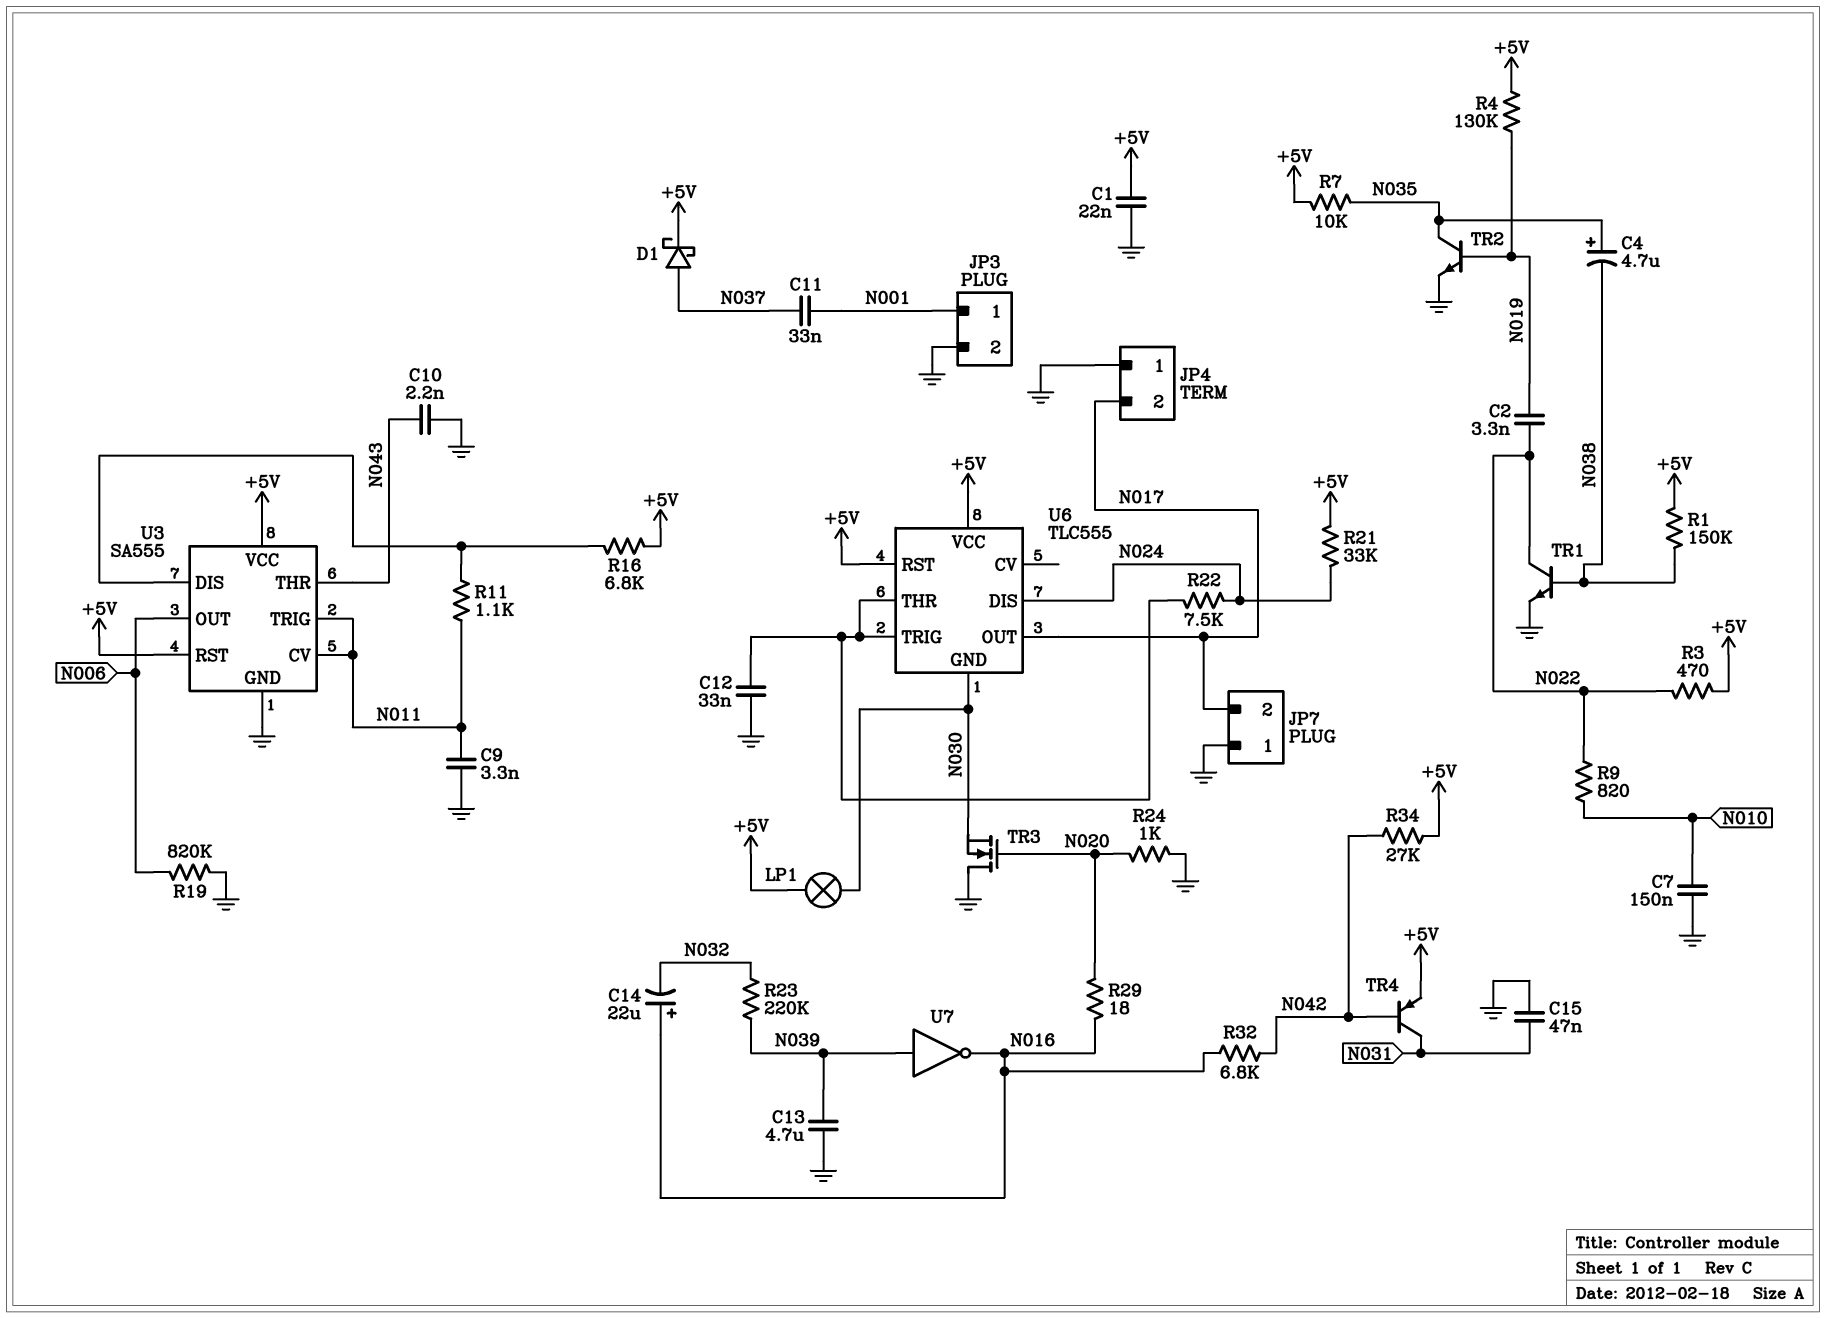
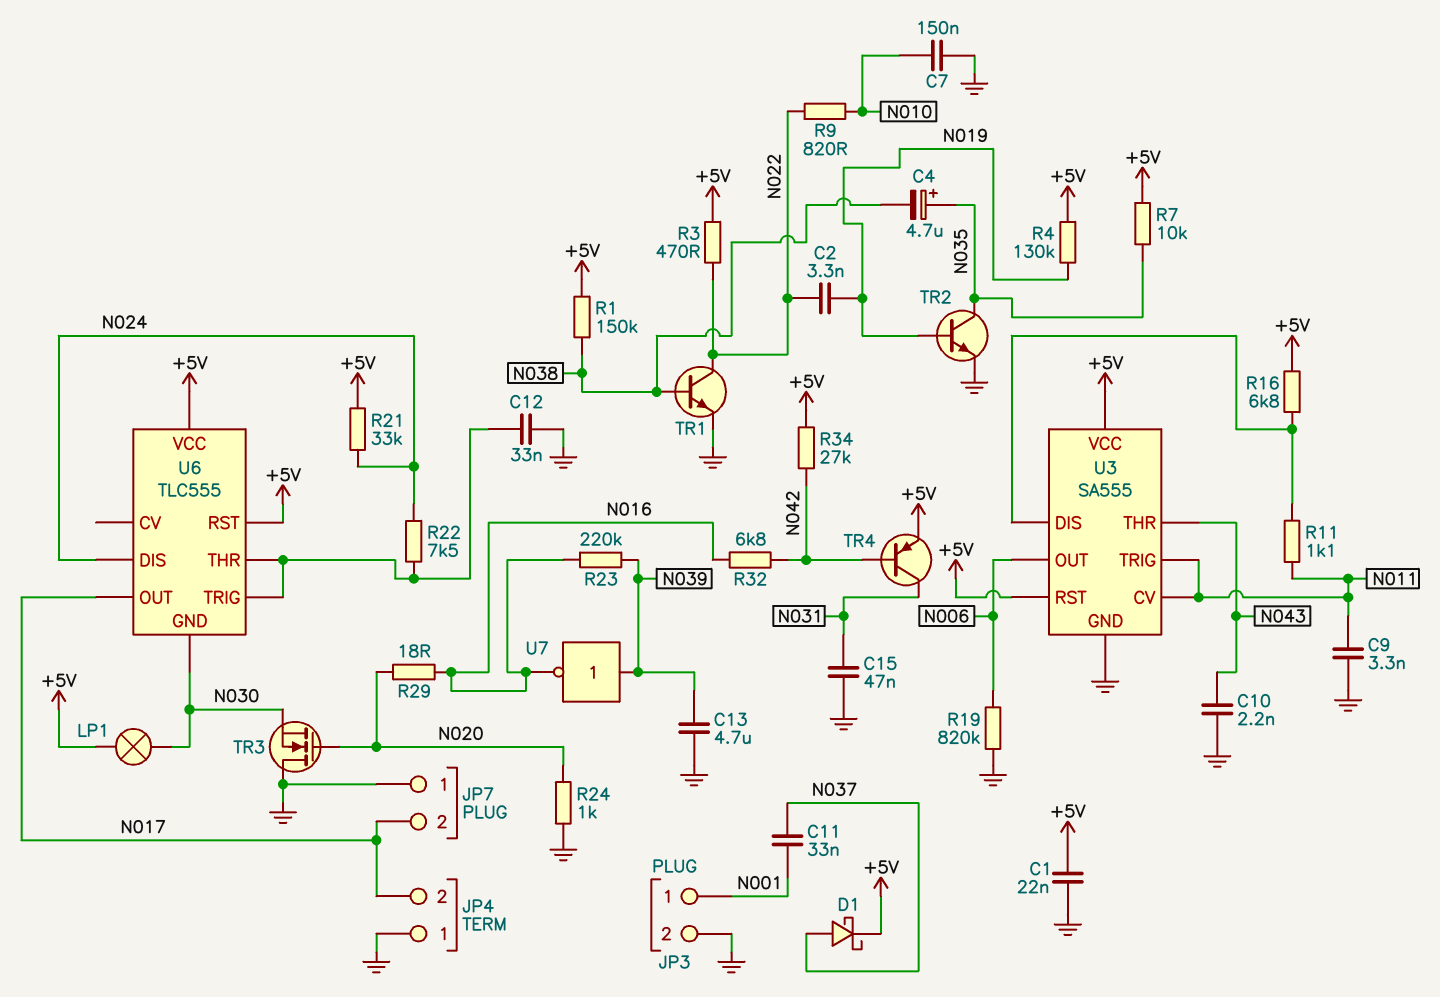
C14: 22uF (plus N016, minus N032) -> none
R23: 220k (N032, N039) -> 220k (N016, N039)

